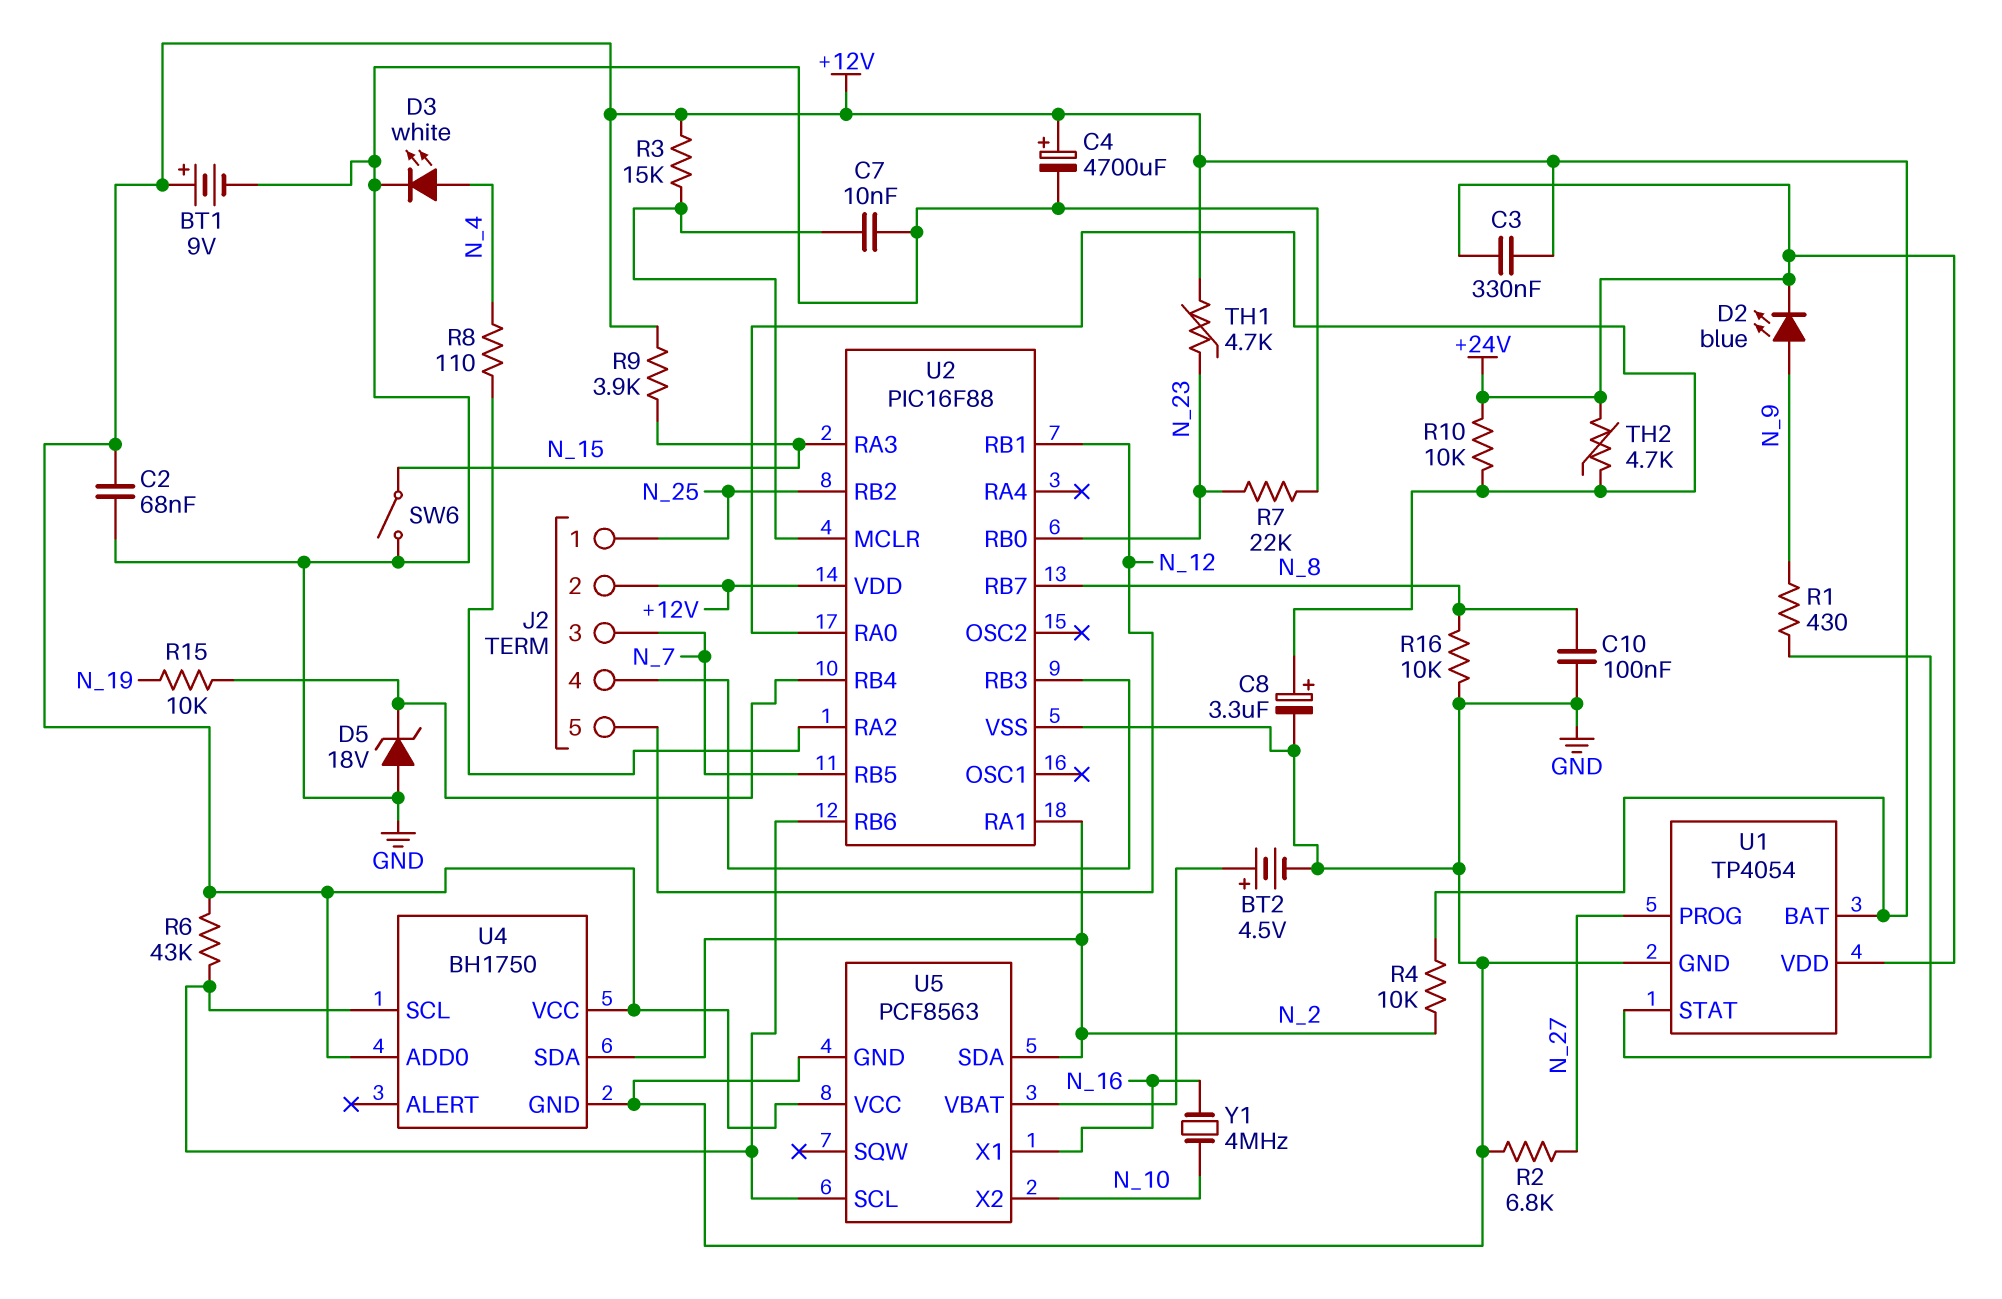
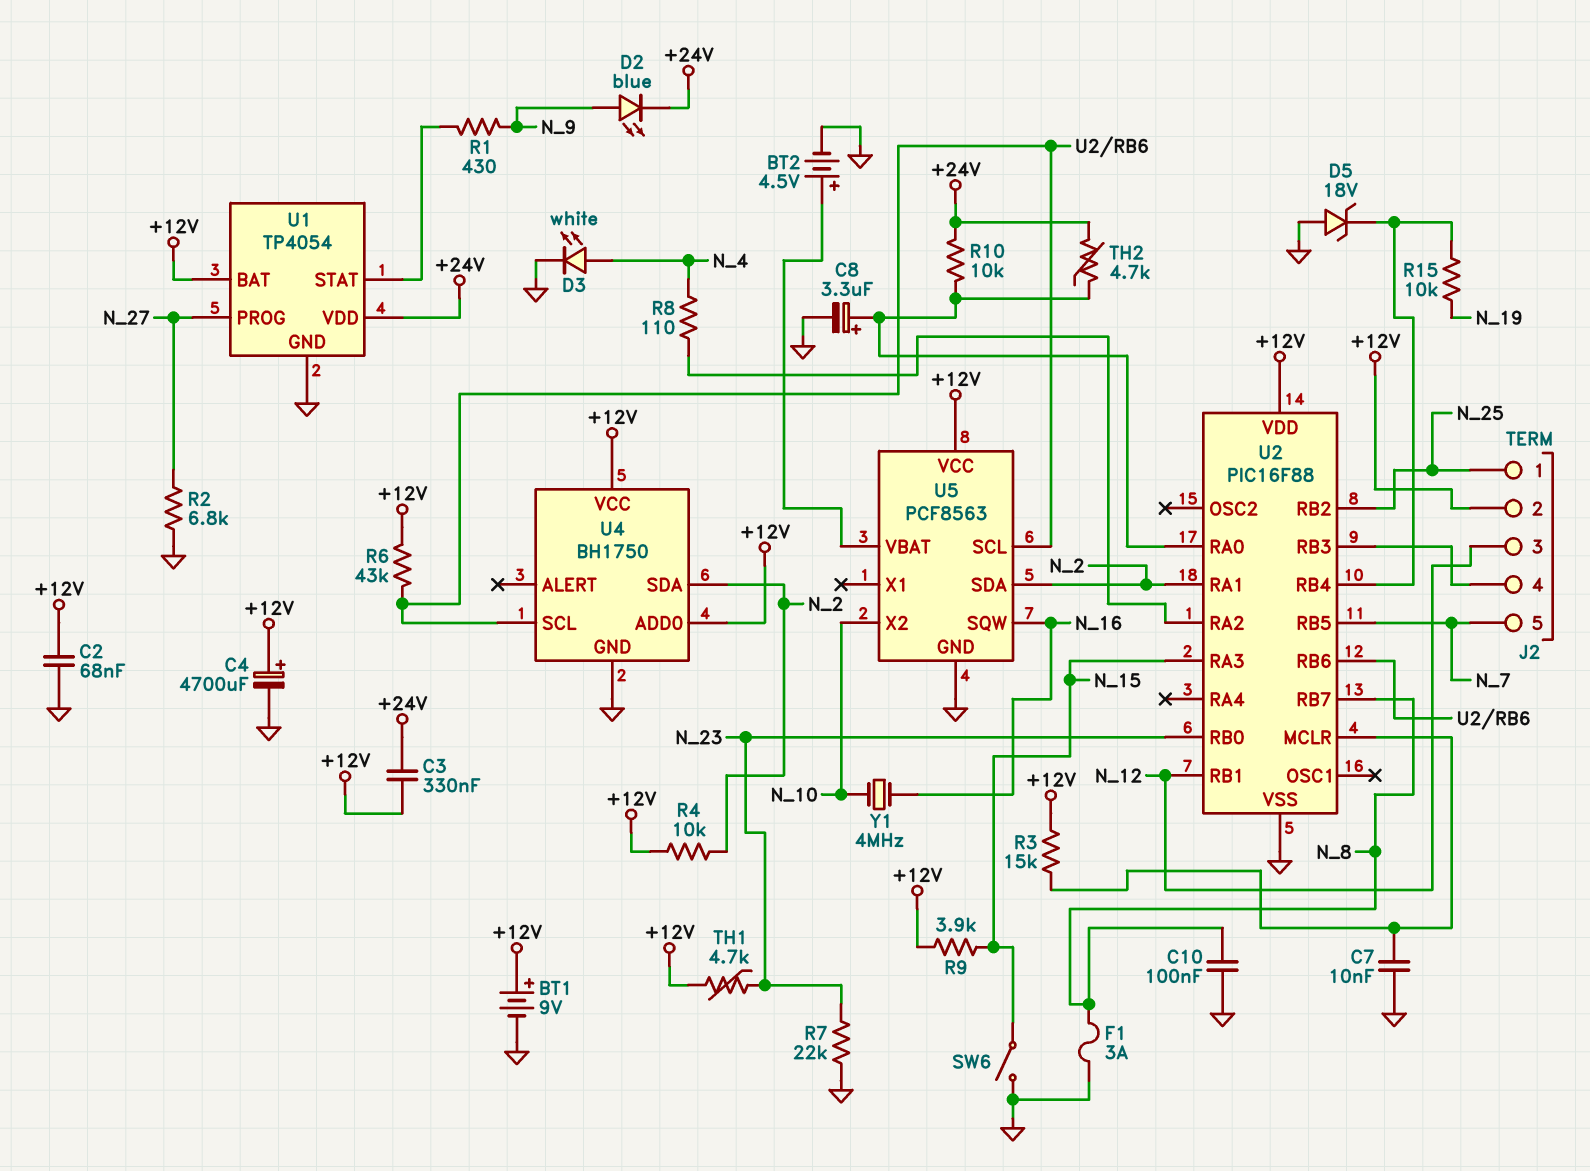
F1: none -> 3A (GND, N_8)
J2 pin 3: N_7 -> N_12
J2 pin 5: N_12 -> N_7
R16: 10k (GND, N_8) -> none
U5 pin SQW: none -> N_16
U5 pin X1: N_16 -> none

